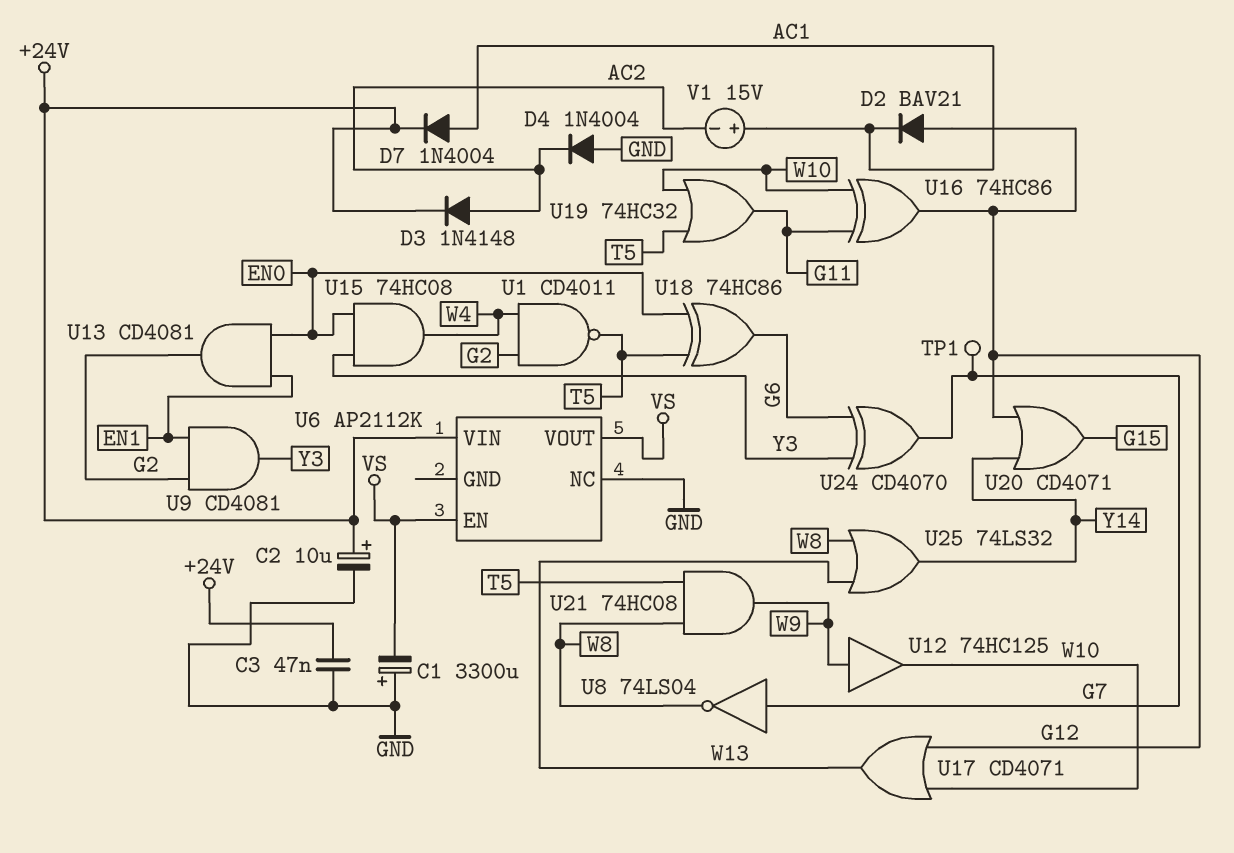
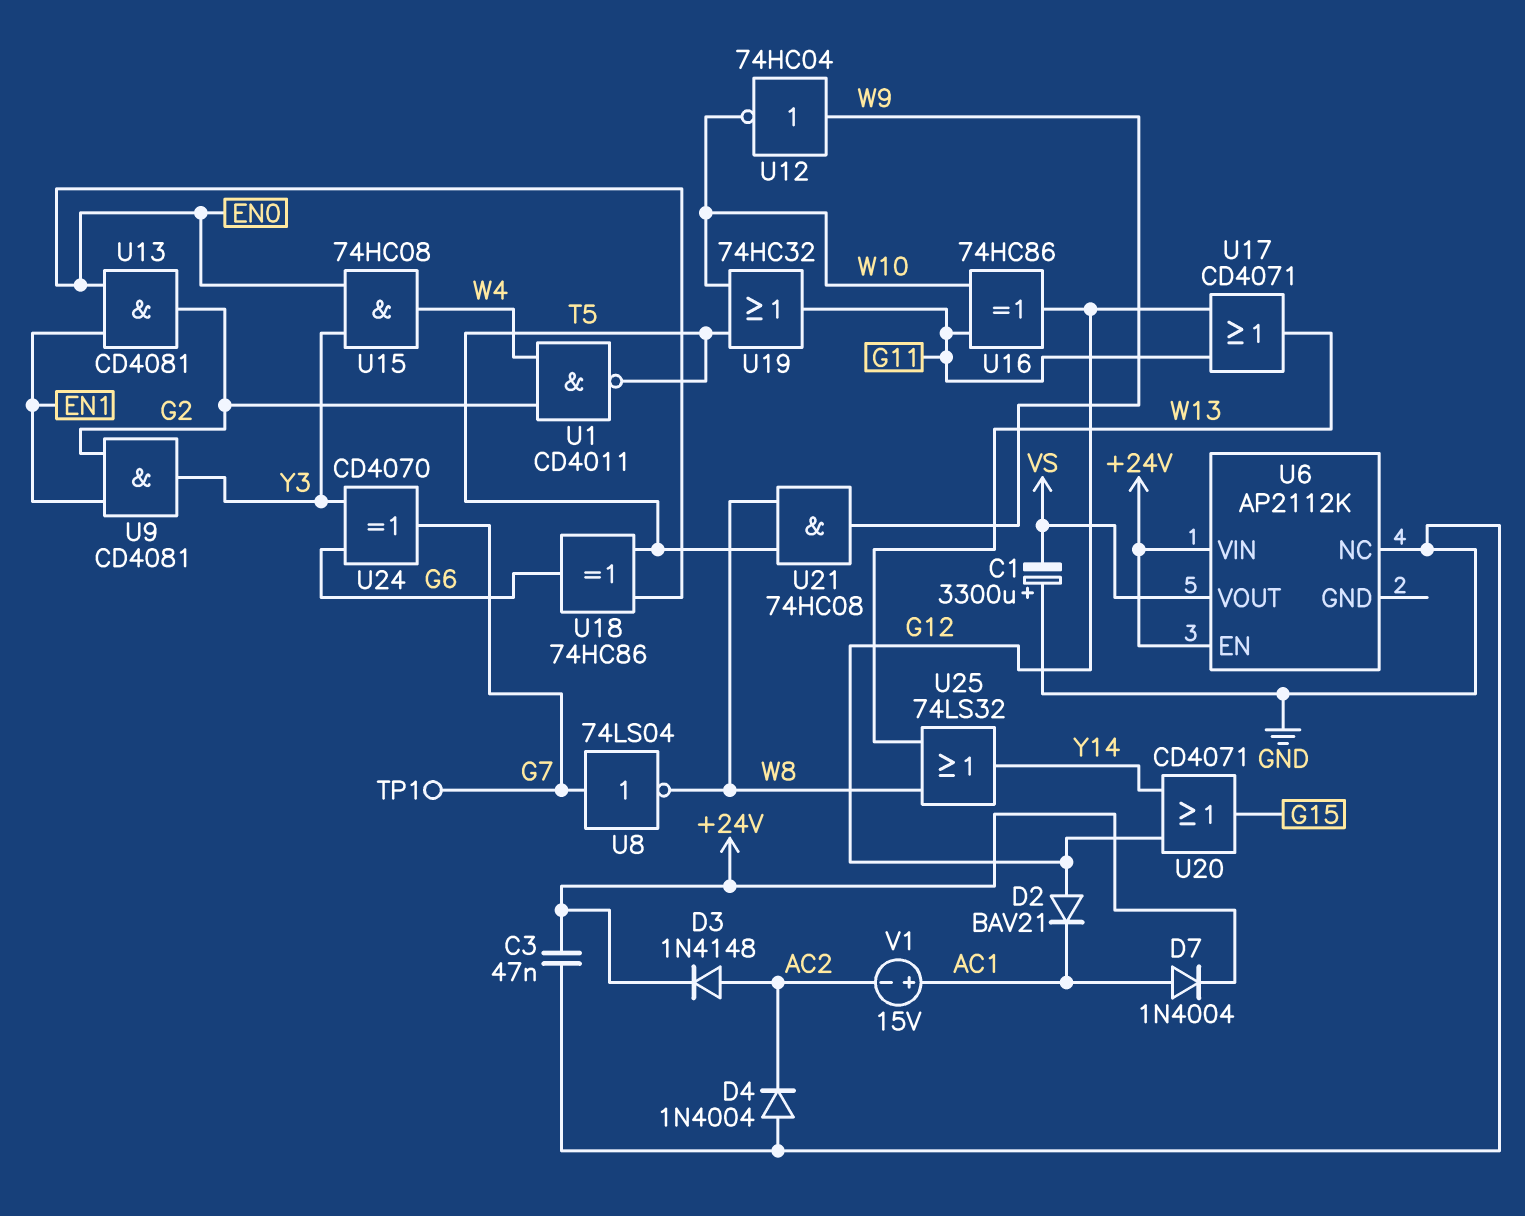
C2: 10uF (plus +24V, minus GND) -> none
U6 pin EN: VS -> +24V
U12: buffer 74HC125 (in W9, out W10) -> NOT 74HC04 (in W9, out W10)
U17: OR CD4071 (in G12, in W10, out W13) -> OR CD4071 (in G11, in G12, out W13)

